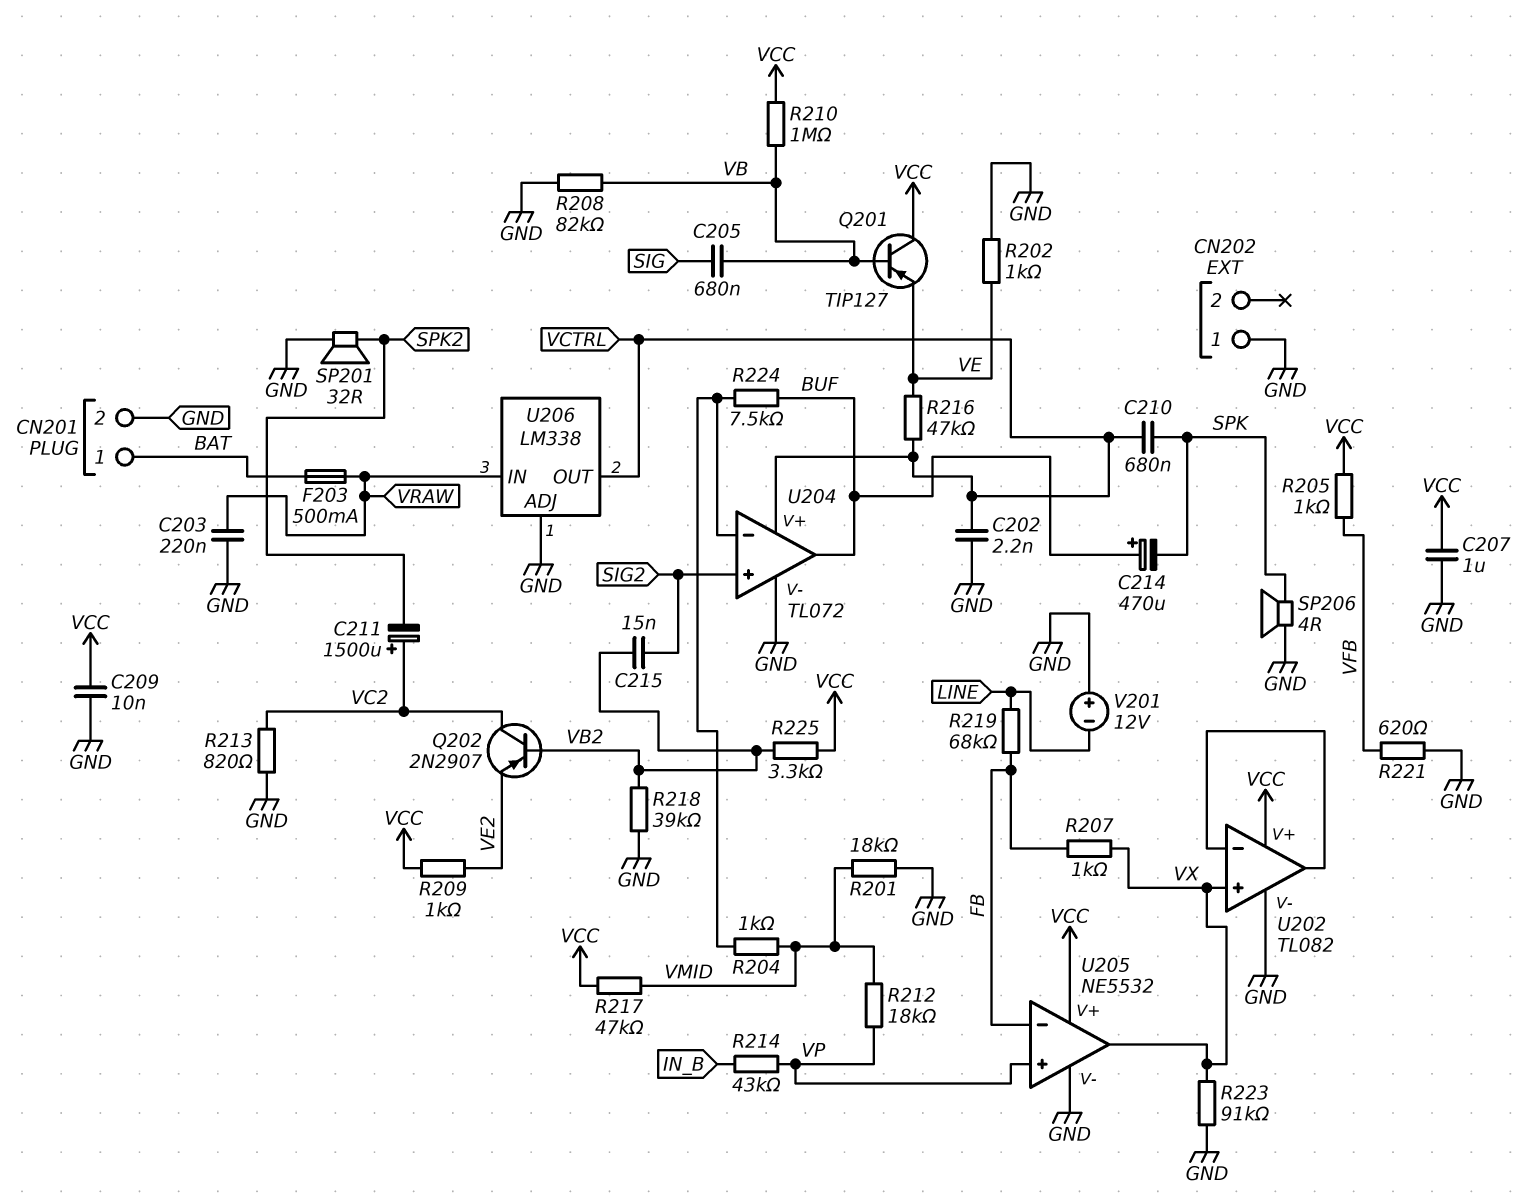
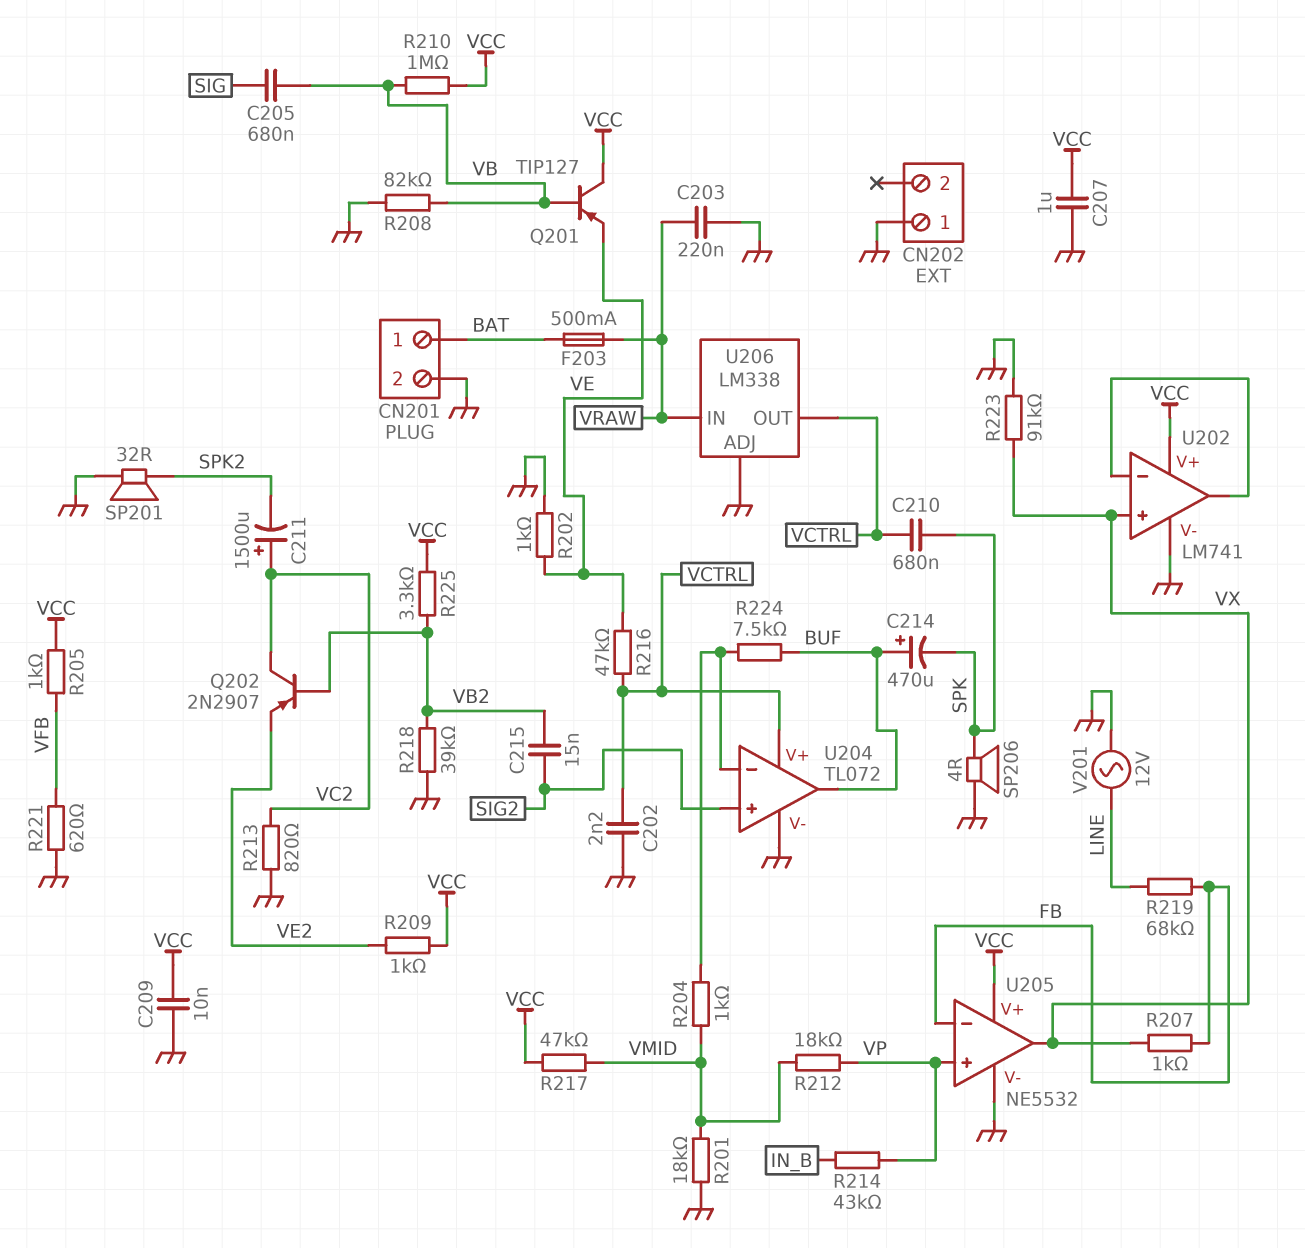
U202: TL082 -> LM741
V201: 12V (plus GND, minus LINE) -> AC 12V (GND, LINE)

